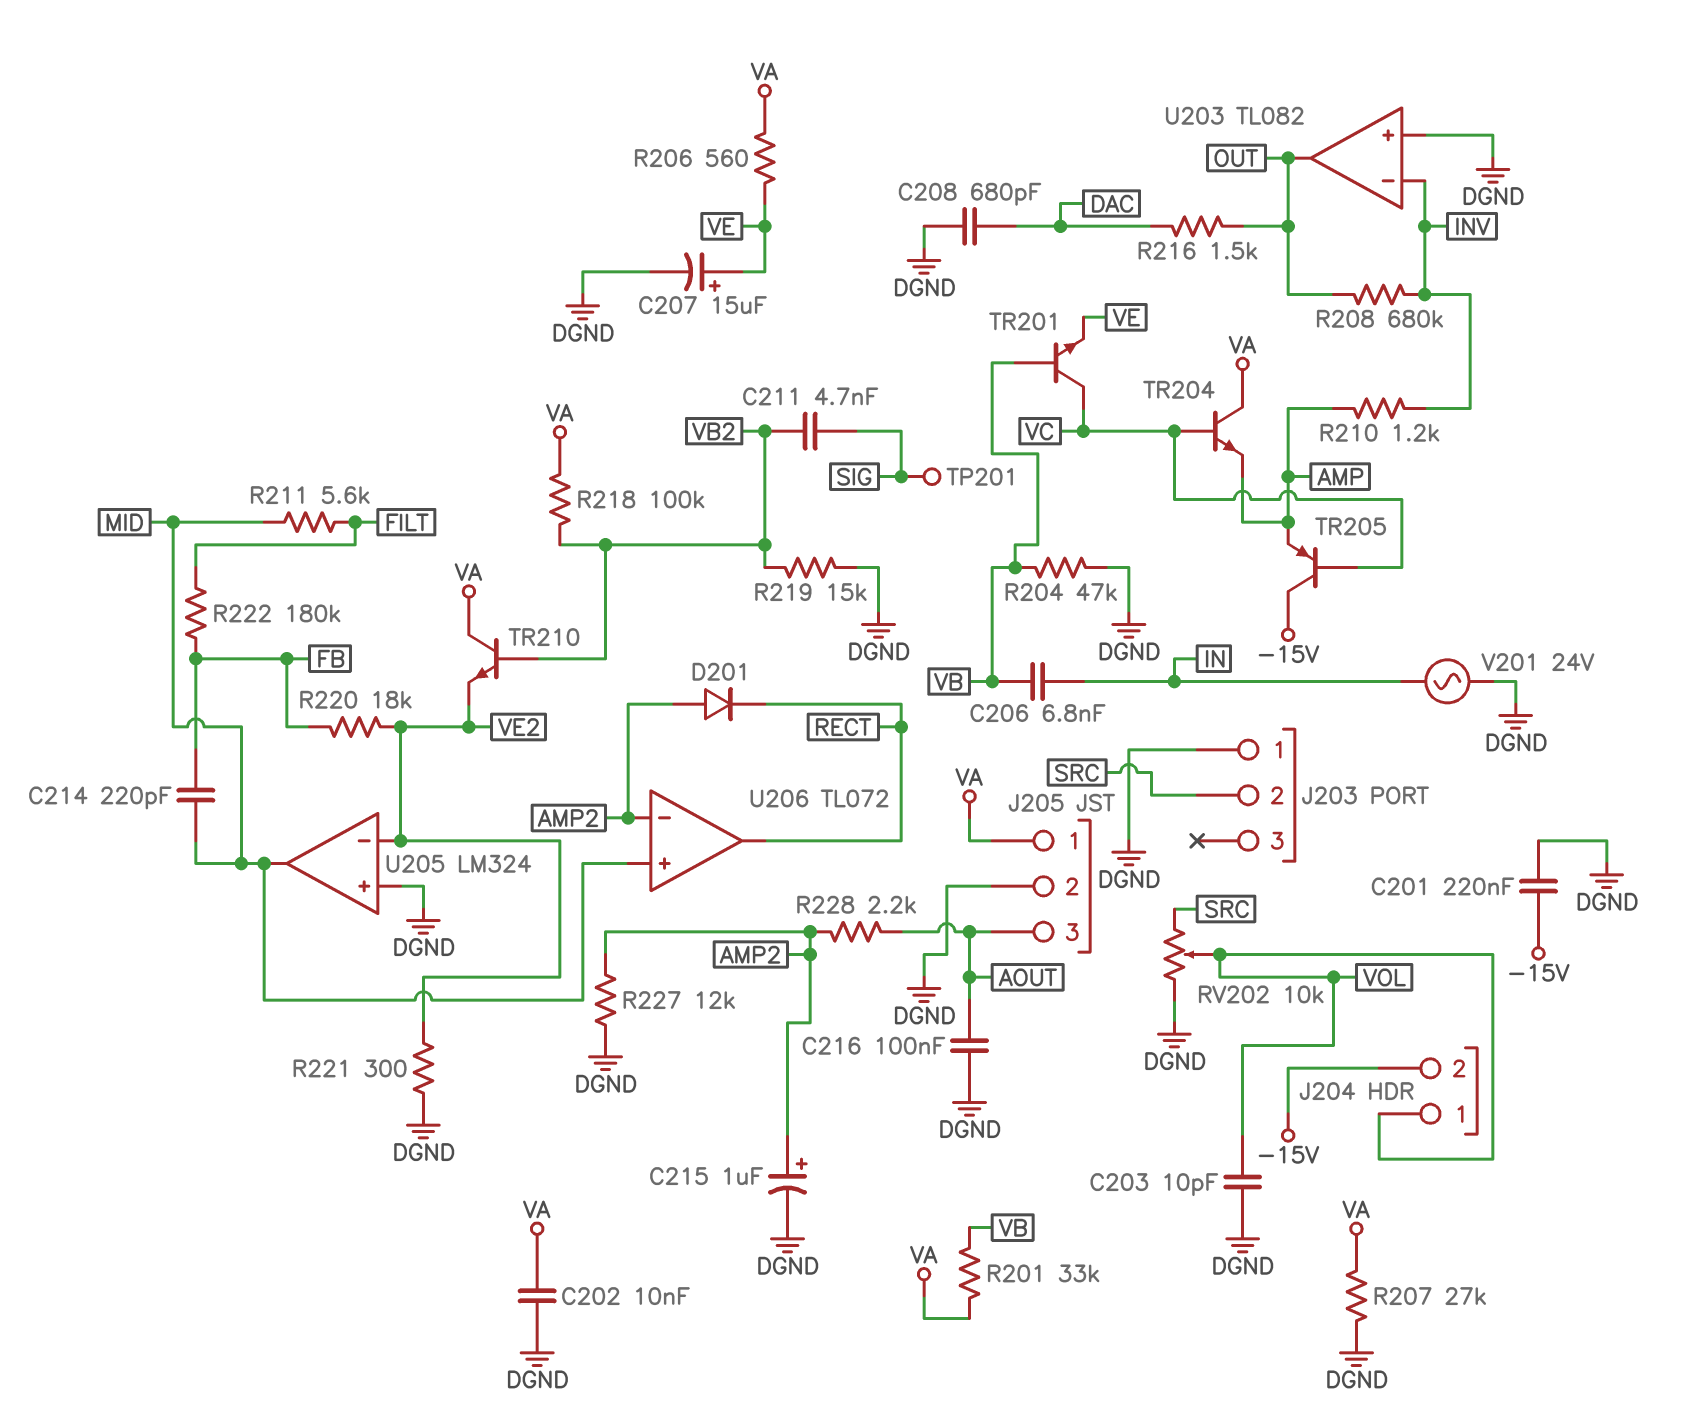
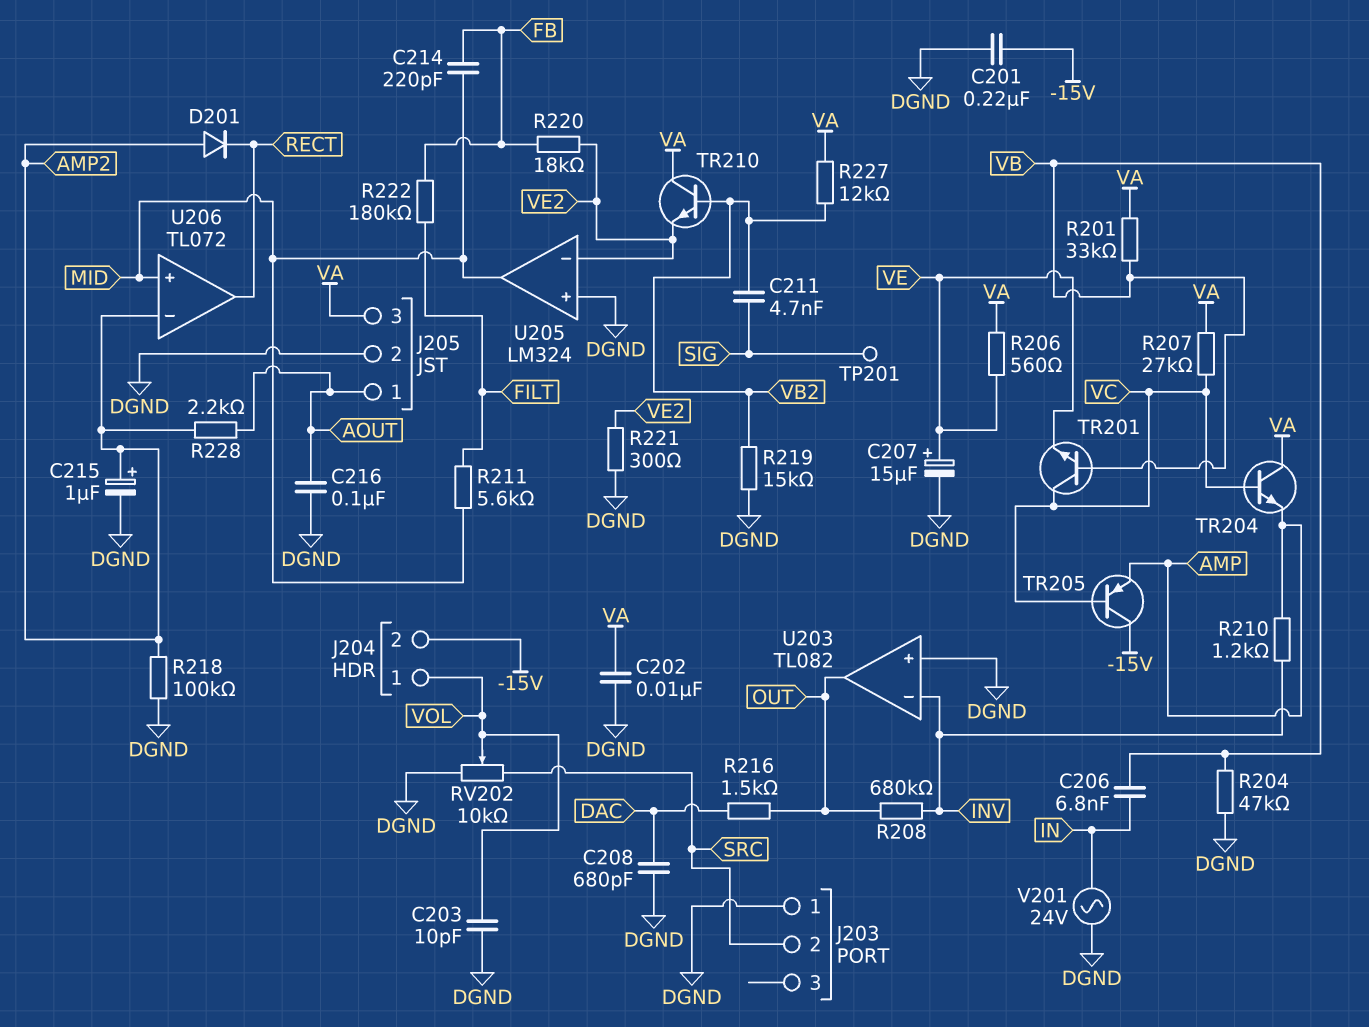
J205 pin 1: VA -> AOUT
J205 pin 3: AOUT -> VA
R207: 27k (DGND, VA) -> 27k (VA, VC)
R218: 100k (VA, VB2) -> 100k (AMP2, DGND)
R227: 12k (AMP2, DGND) -> 12k (VA, VB2)

